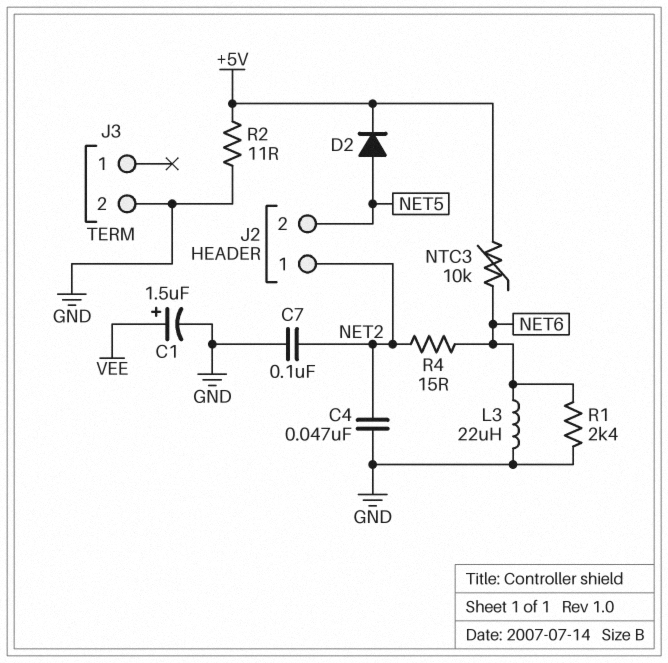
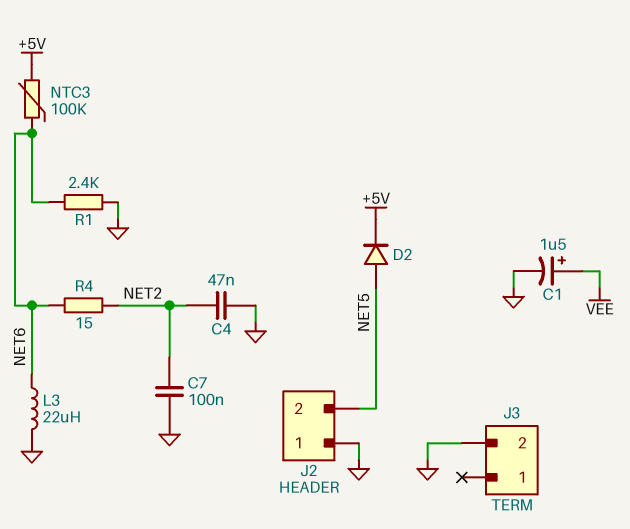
J2 pin 1: NET2 -> GND
NTC3: 10k (+5V, NET6) -> 100k (+5V, NET6)
R2: 11 (+5V, GND) -> none

